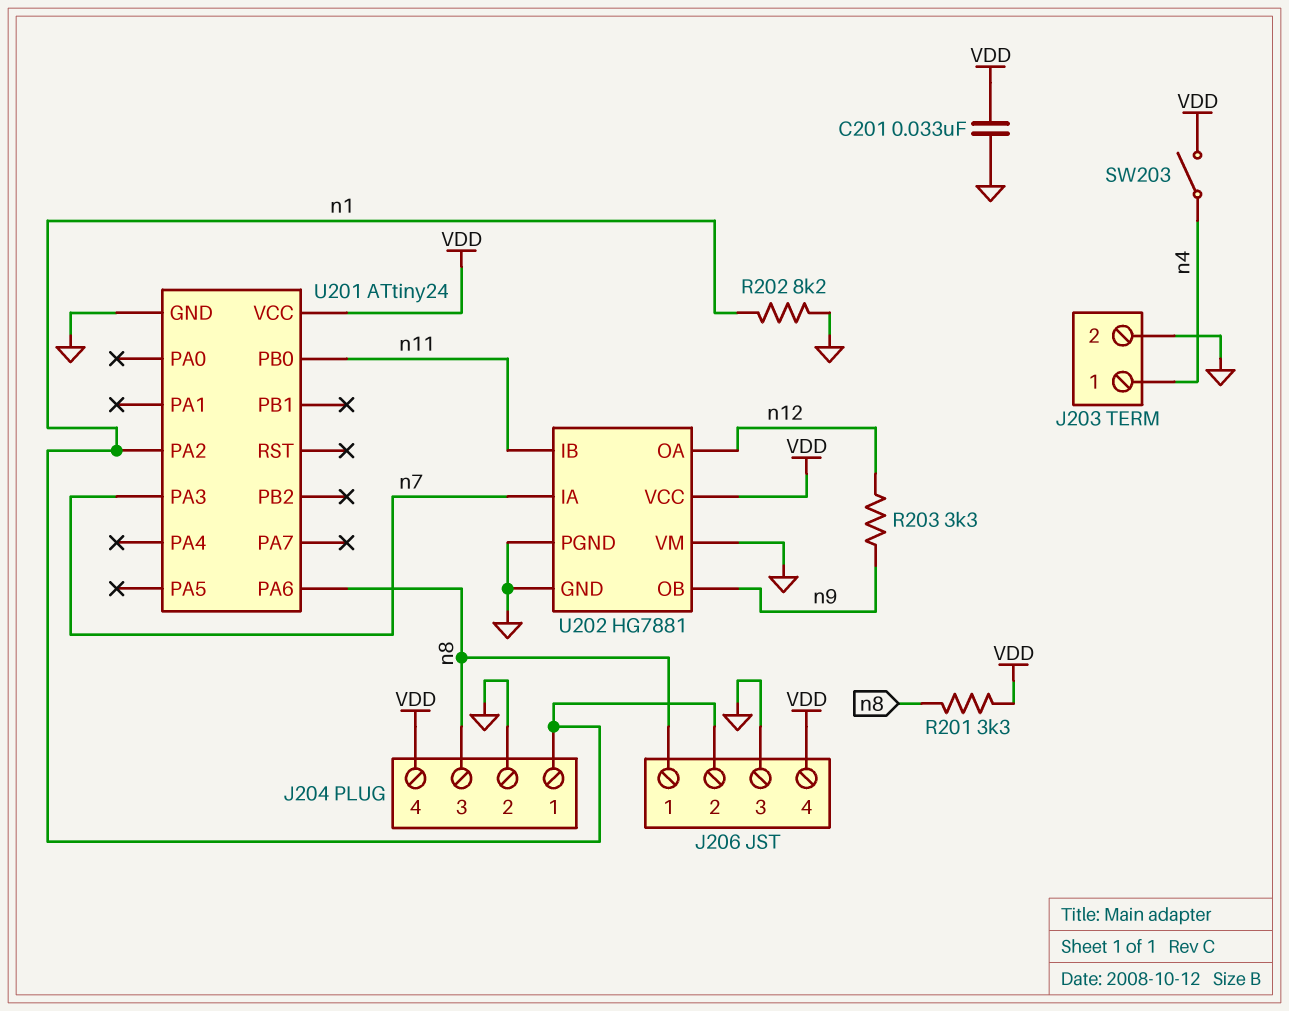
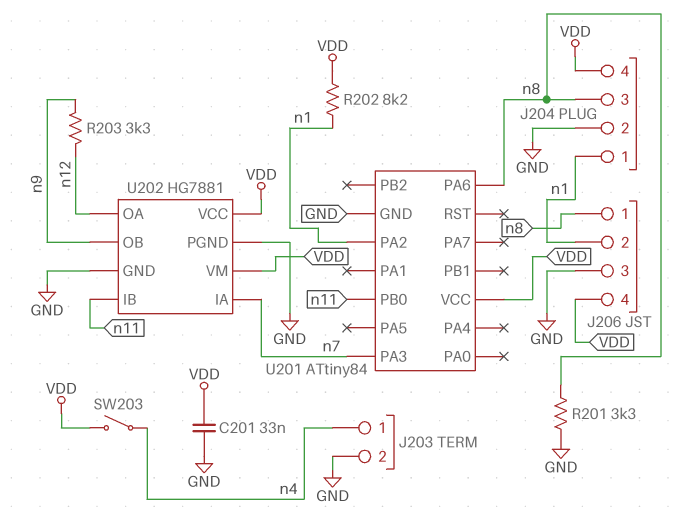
R201: 3.3k (VDD, n8) -> 3.3k (GND, n8)
R202: 8.2k (GND, n1) -> 8.2k (VDD, n1)
U201: ATtiny24 -> ATtiny84
U202 pin VM: GND -> VDD

